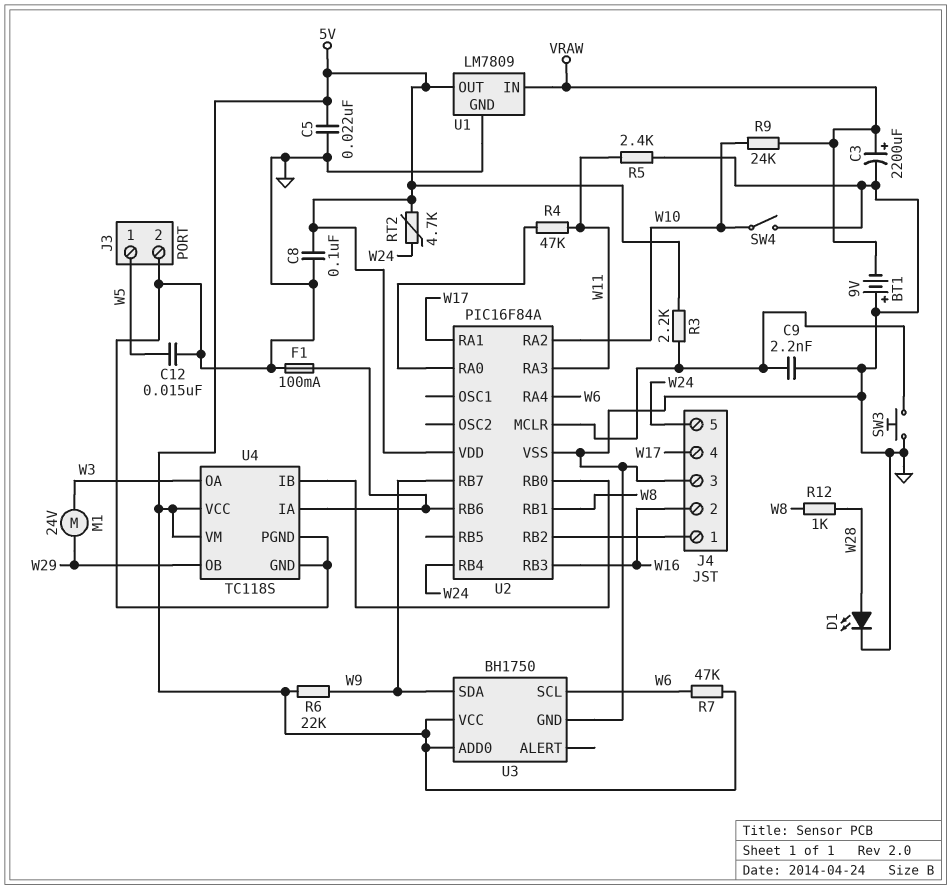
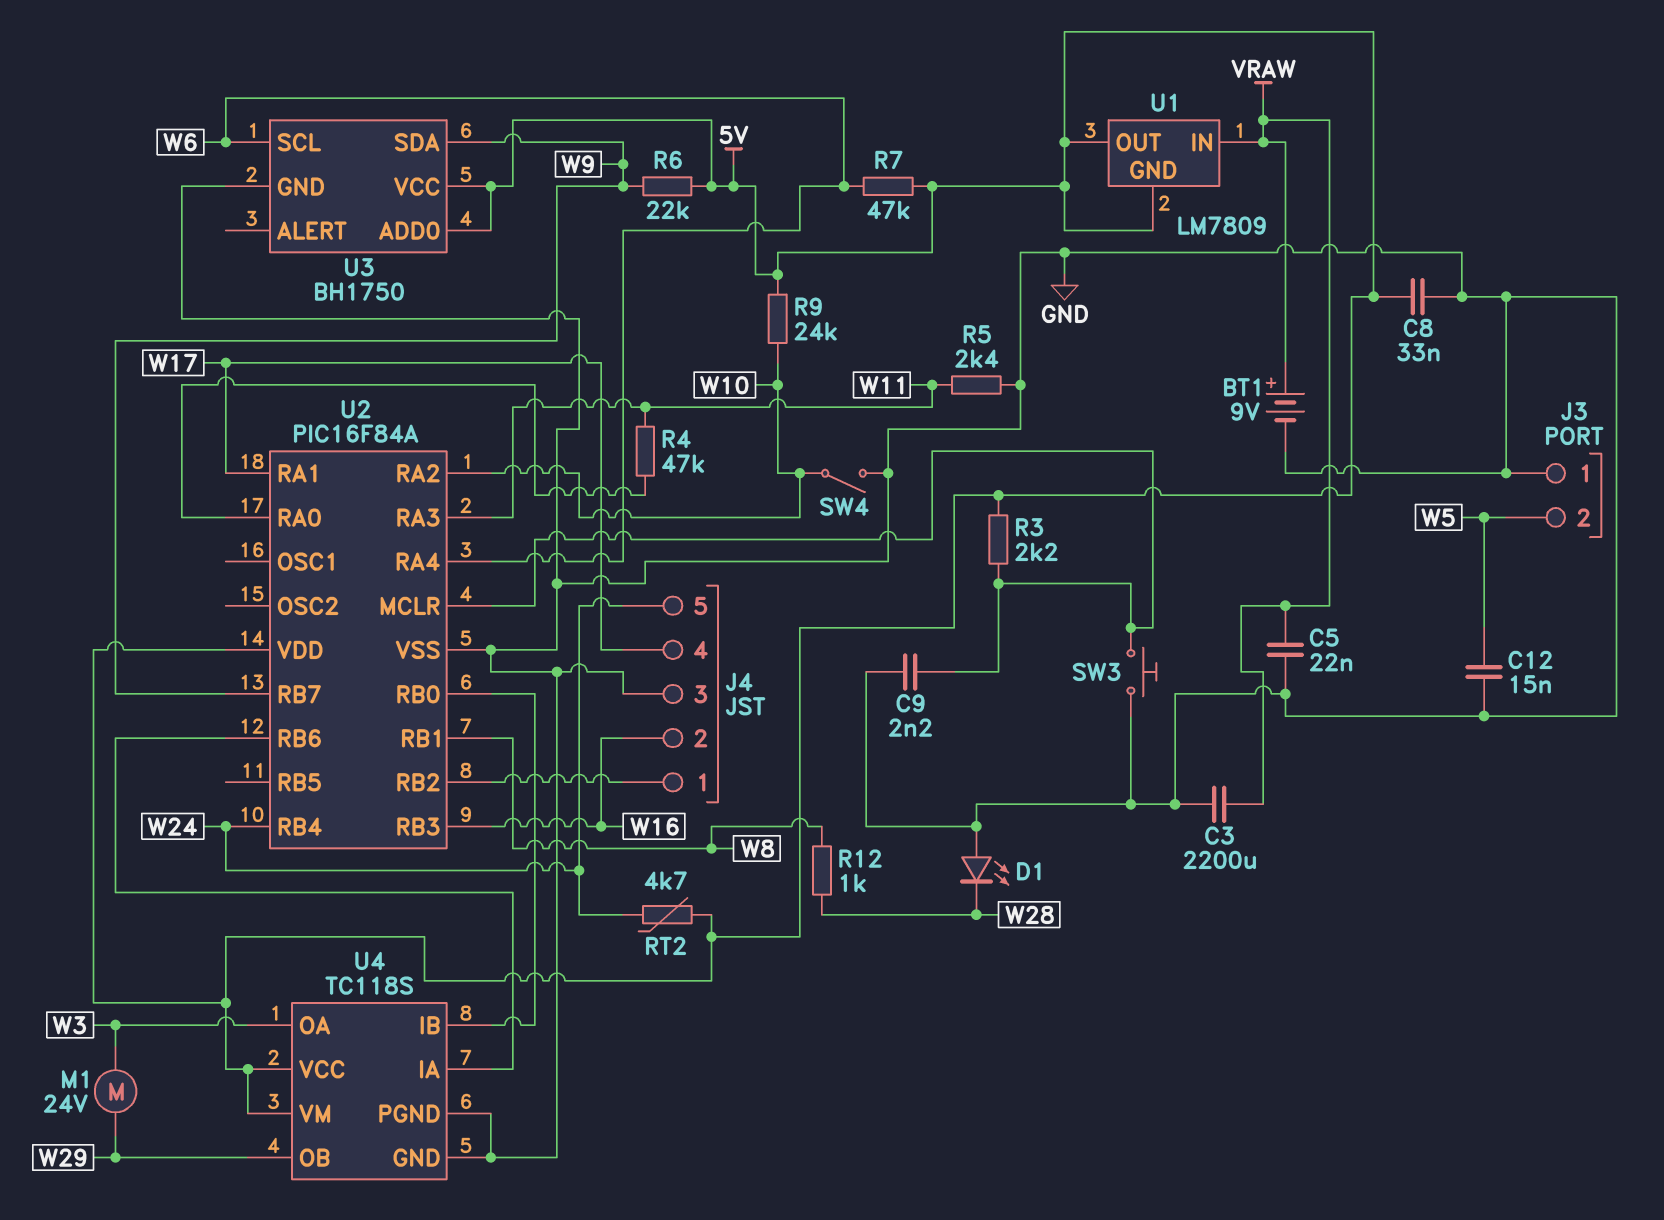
BT1: 9V (plus GND, minus VRAW) -> 9V (plus VRAW, minus GND)
C3: 2200uF (plus VRAW, minus GND) -> 2200uF (GND, VRAW)
C5: 22nF (5V, GND) -> 22nF (GND, VRAW)
C8: 100nF (5V, GND) -> 33nF (5V, GND)
D1: LED (A W28, K GND) -> LED (A GND, K W28)
F1: 100mA (GND, U2/RB6) -> none
J3 pin 1: W5 -> GND
J3 pin 2: GND -> W5
R9: 24k (VRAW, W10) -> 24k (5V, W10)
U1 pin GND: GND -> 5V

